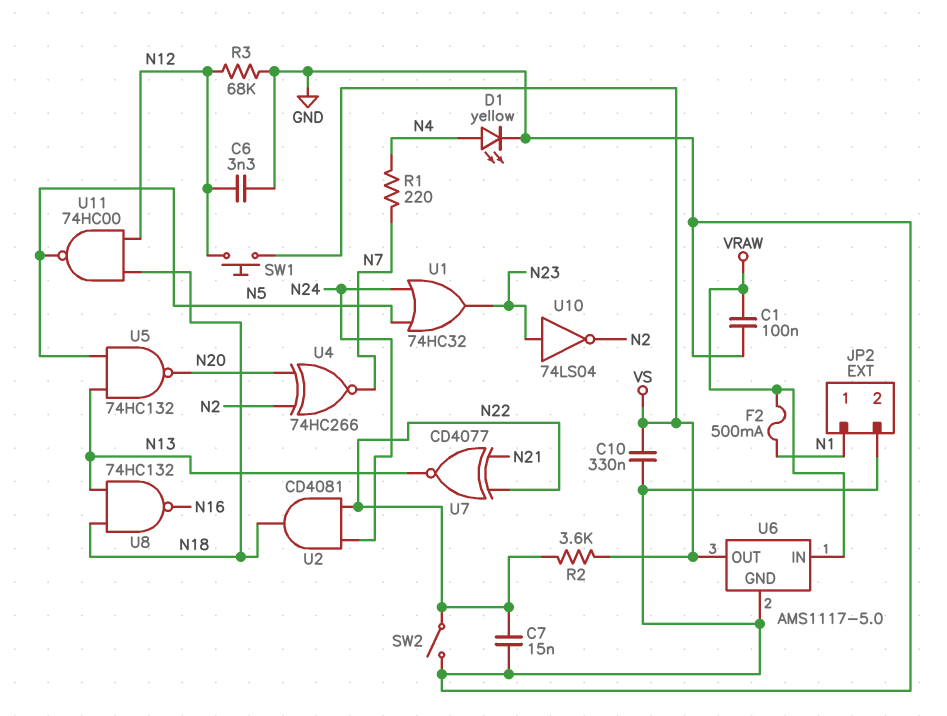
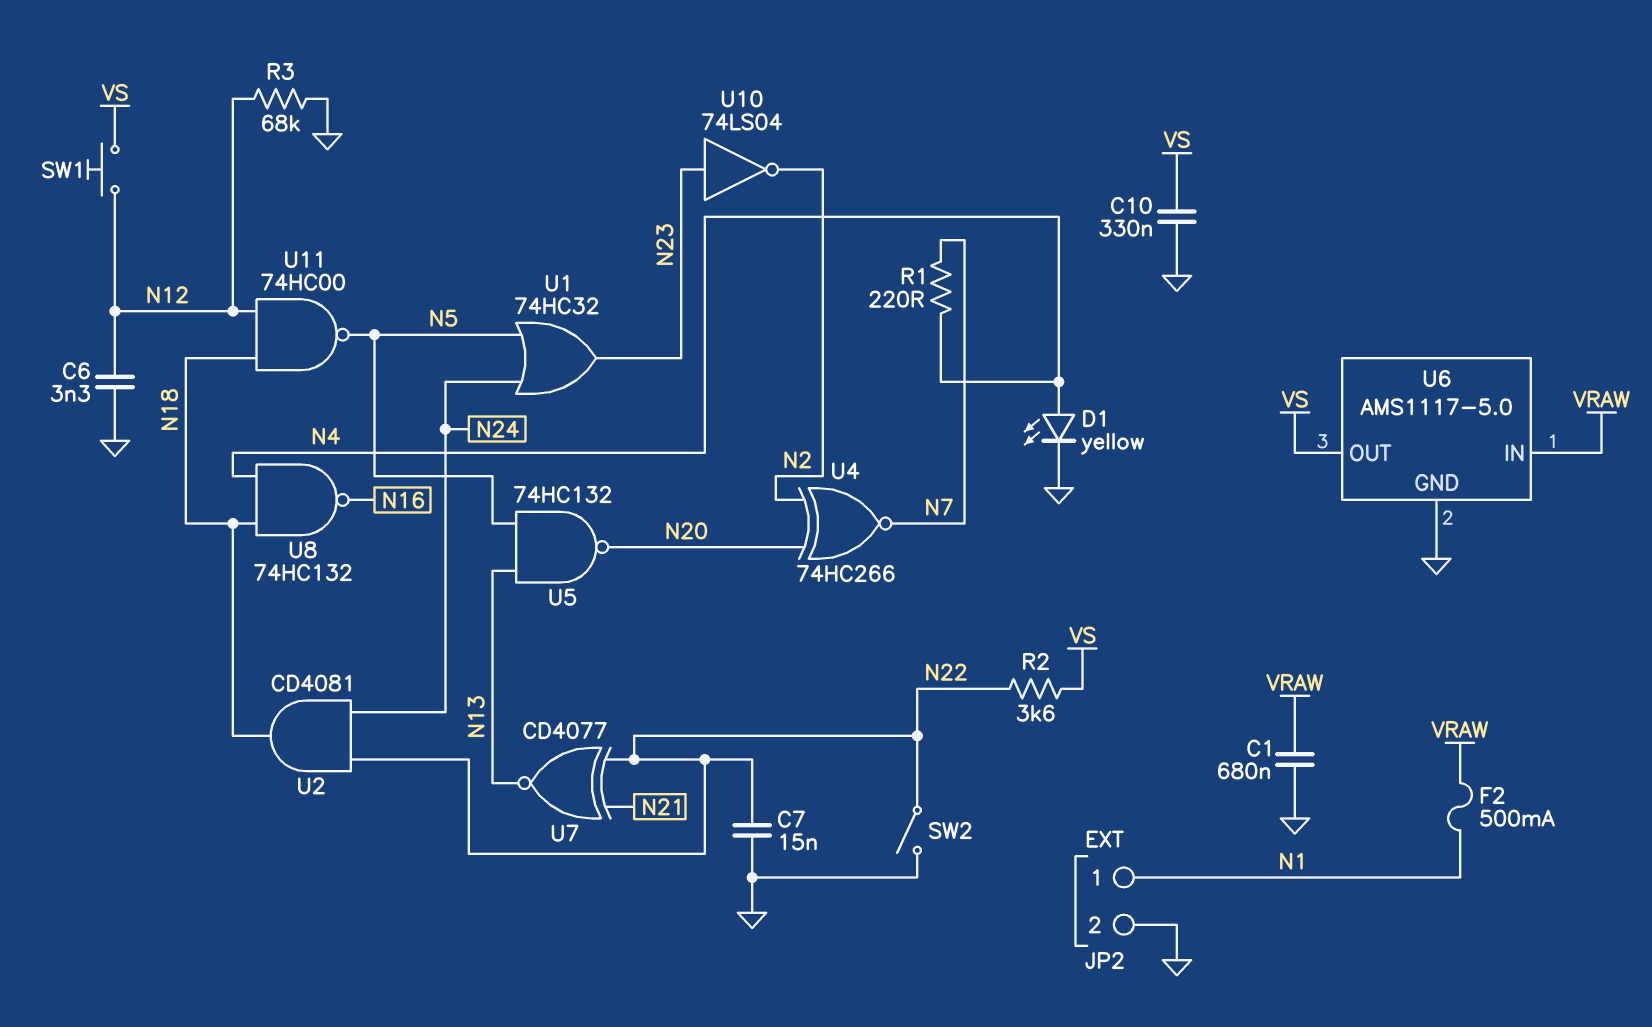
C1: 100nF (GND, VRAW) -> 680nF (GND, VRAW)
U8: NAND 74HC132 (in N13, in N18, out N16) -> NAND 74HC132 (in N4, in N18, out N16)

